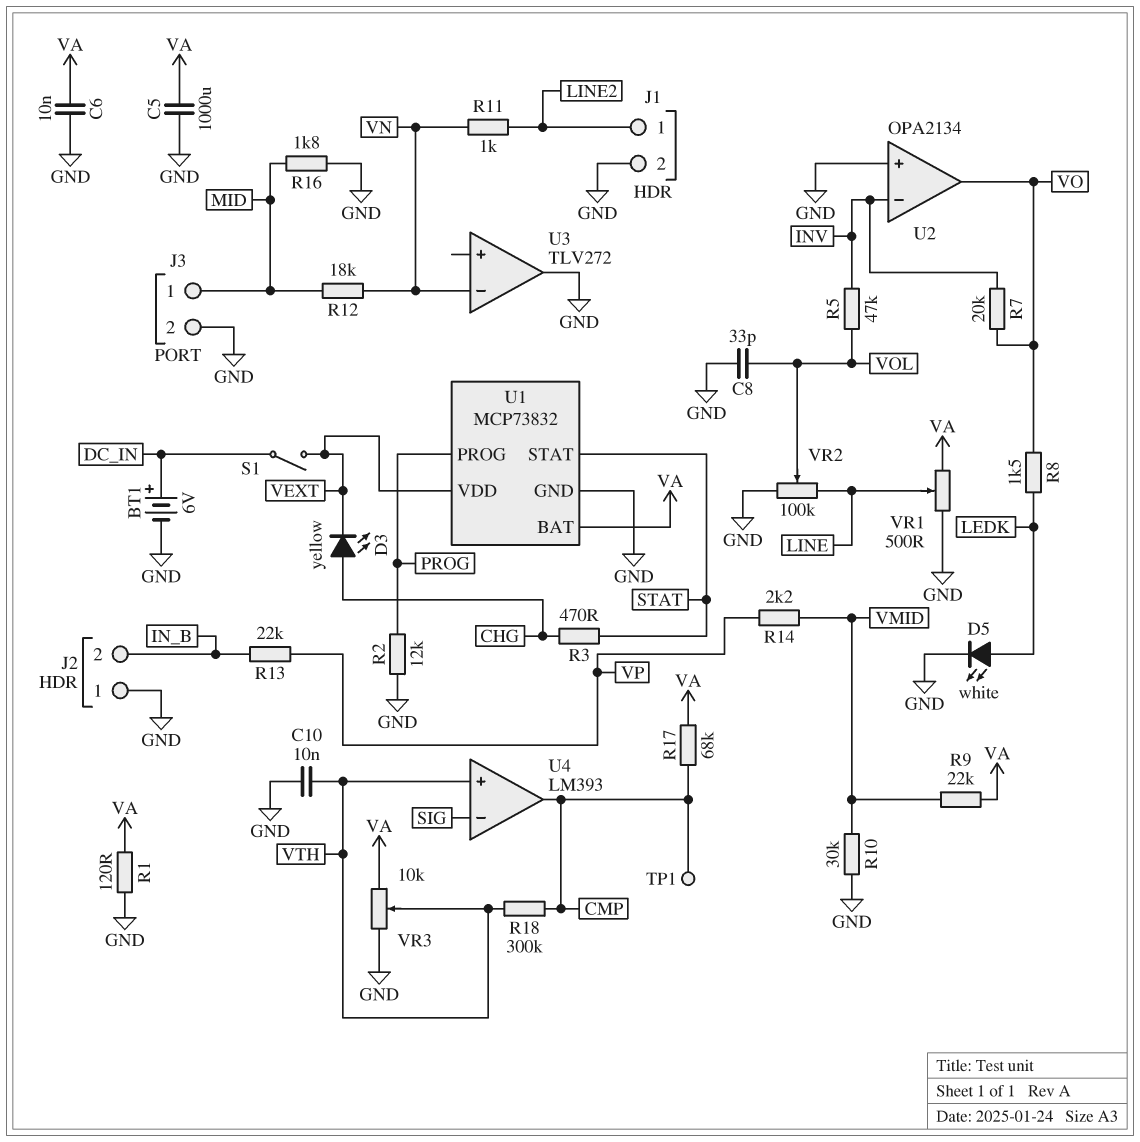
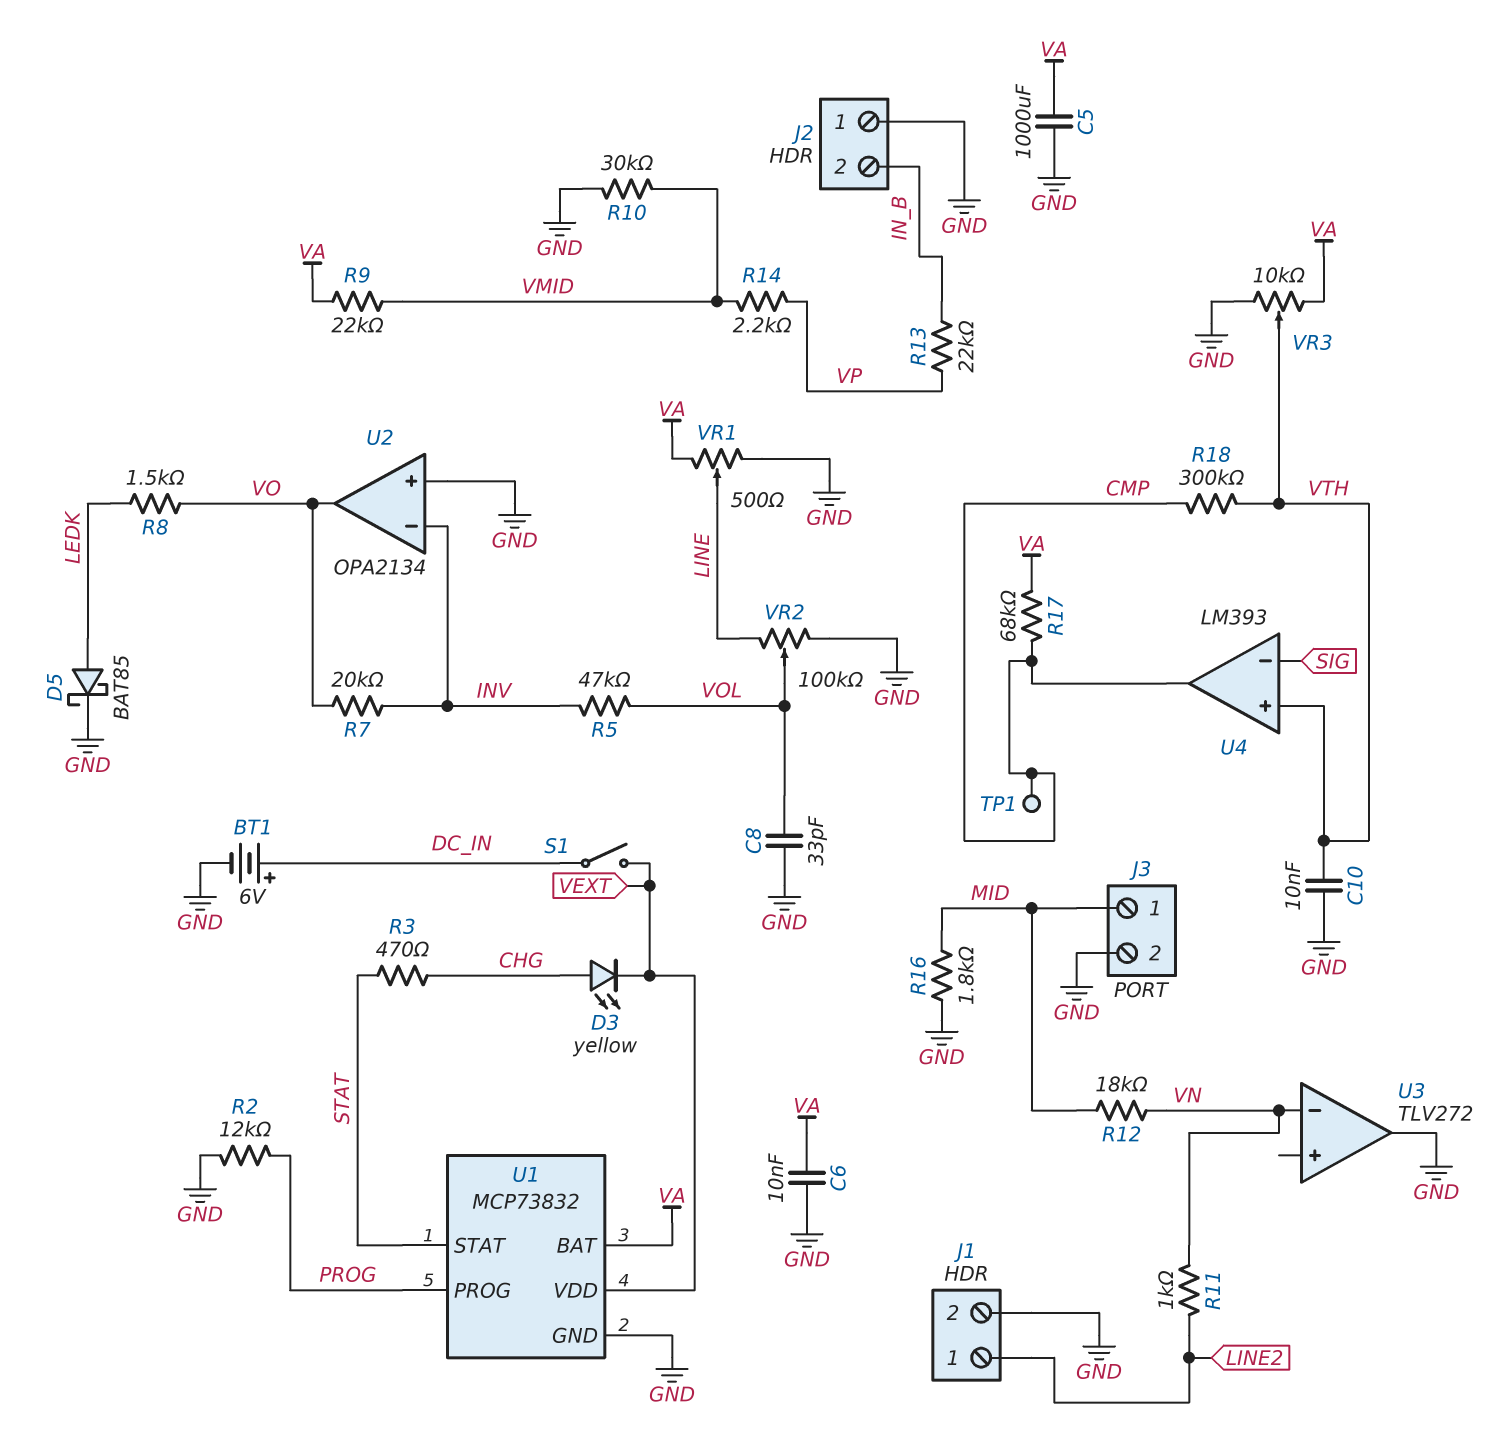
D5: LED white (A LEDK, K GND) -> schottky BAT85 (A LEDK, K GND)
R1: 120 (GND, VA) -> none

